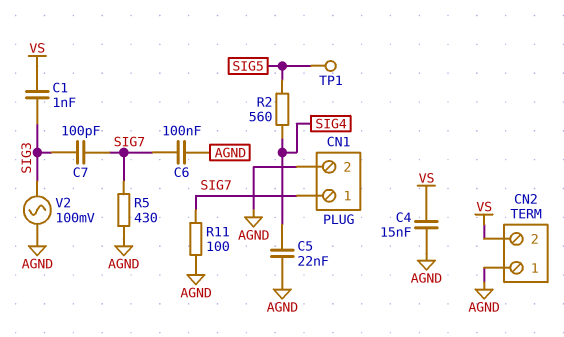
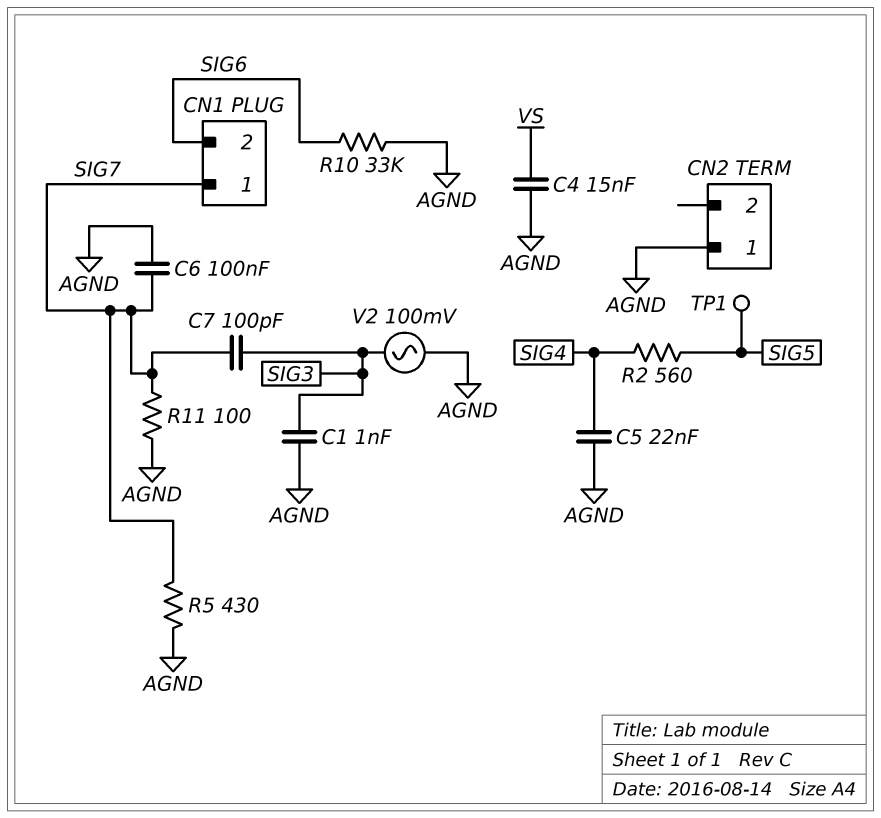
C1: 1nF (SIG3, VS) -> 1nF (AGND, SIG3)
CN1 pin 2: AGND -> SIG6
CN2 pin 2: VS -> none
R10: none -> 33k (AGND, SIG6)

